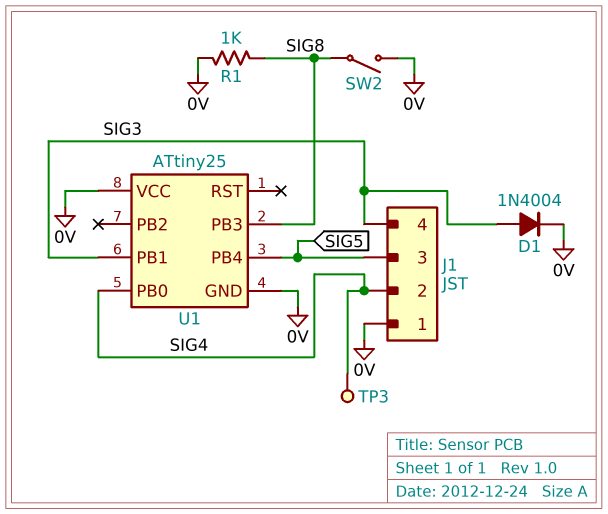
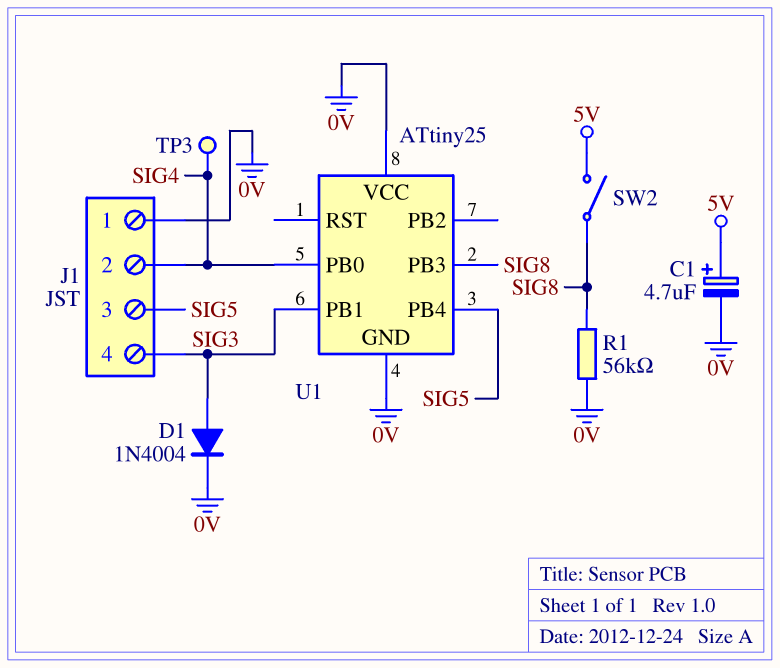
C1: none -> 4.7uF (plus 5V, minus 0V)
R1: 1k (0V, SIG8) -> 56k (0V, SIG8)
SW2: switch (0V, SIG8) -> switch (5V, SIG8)

